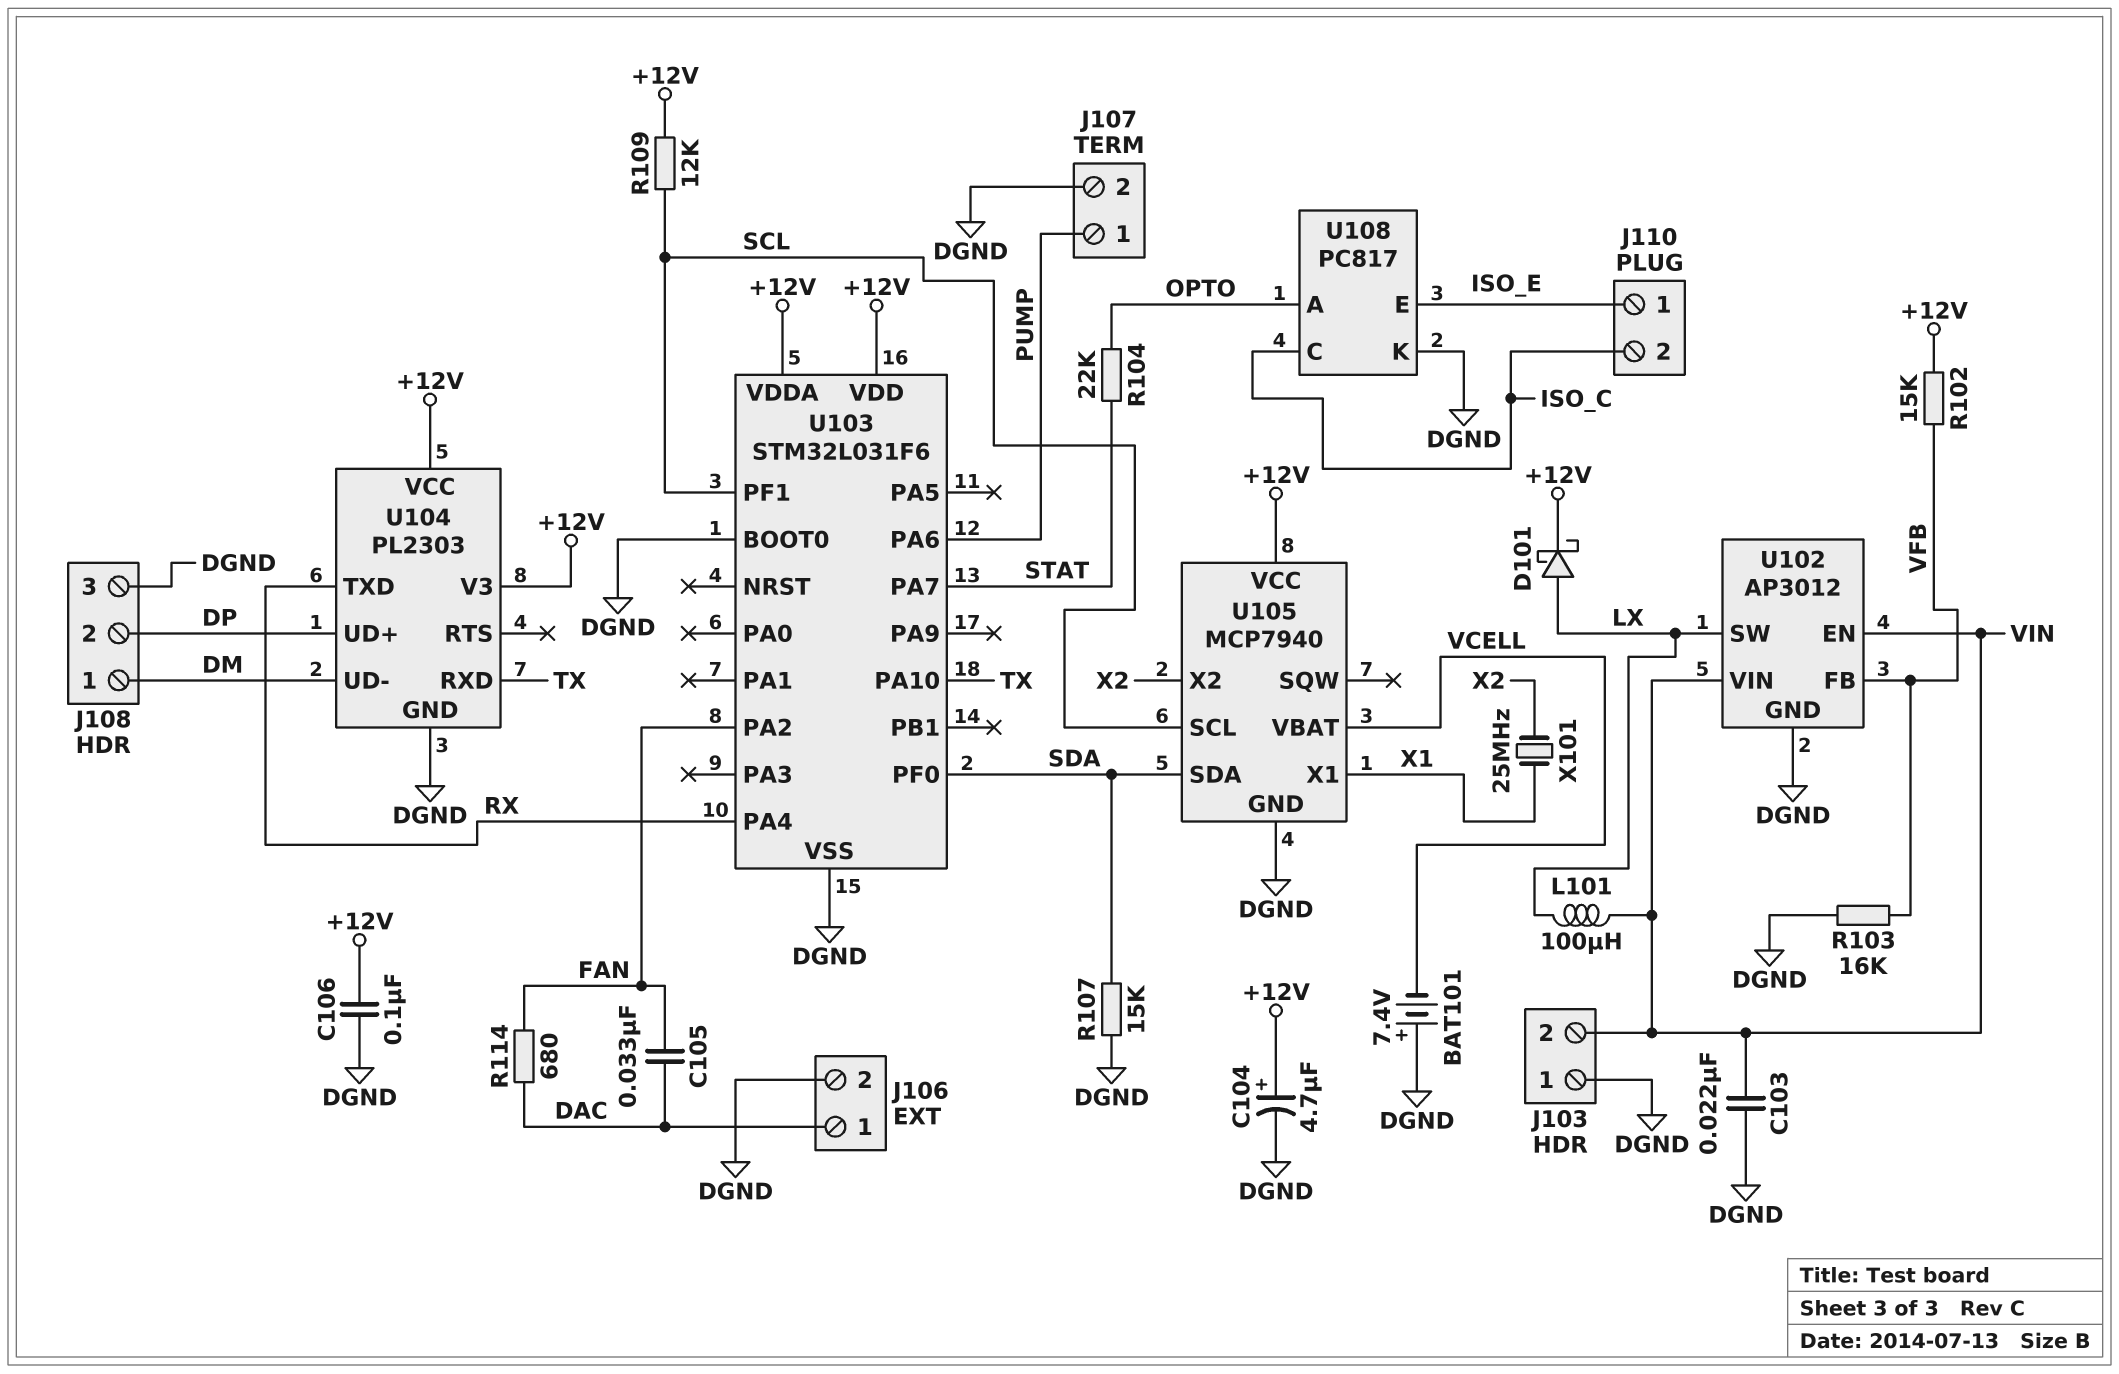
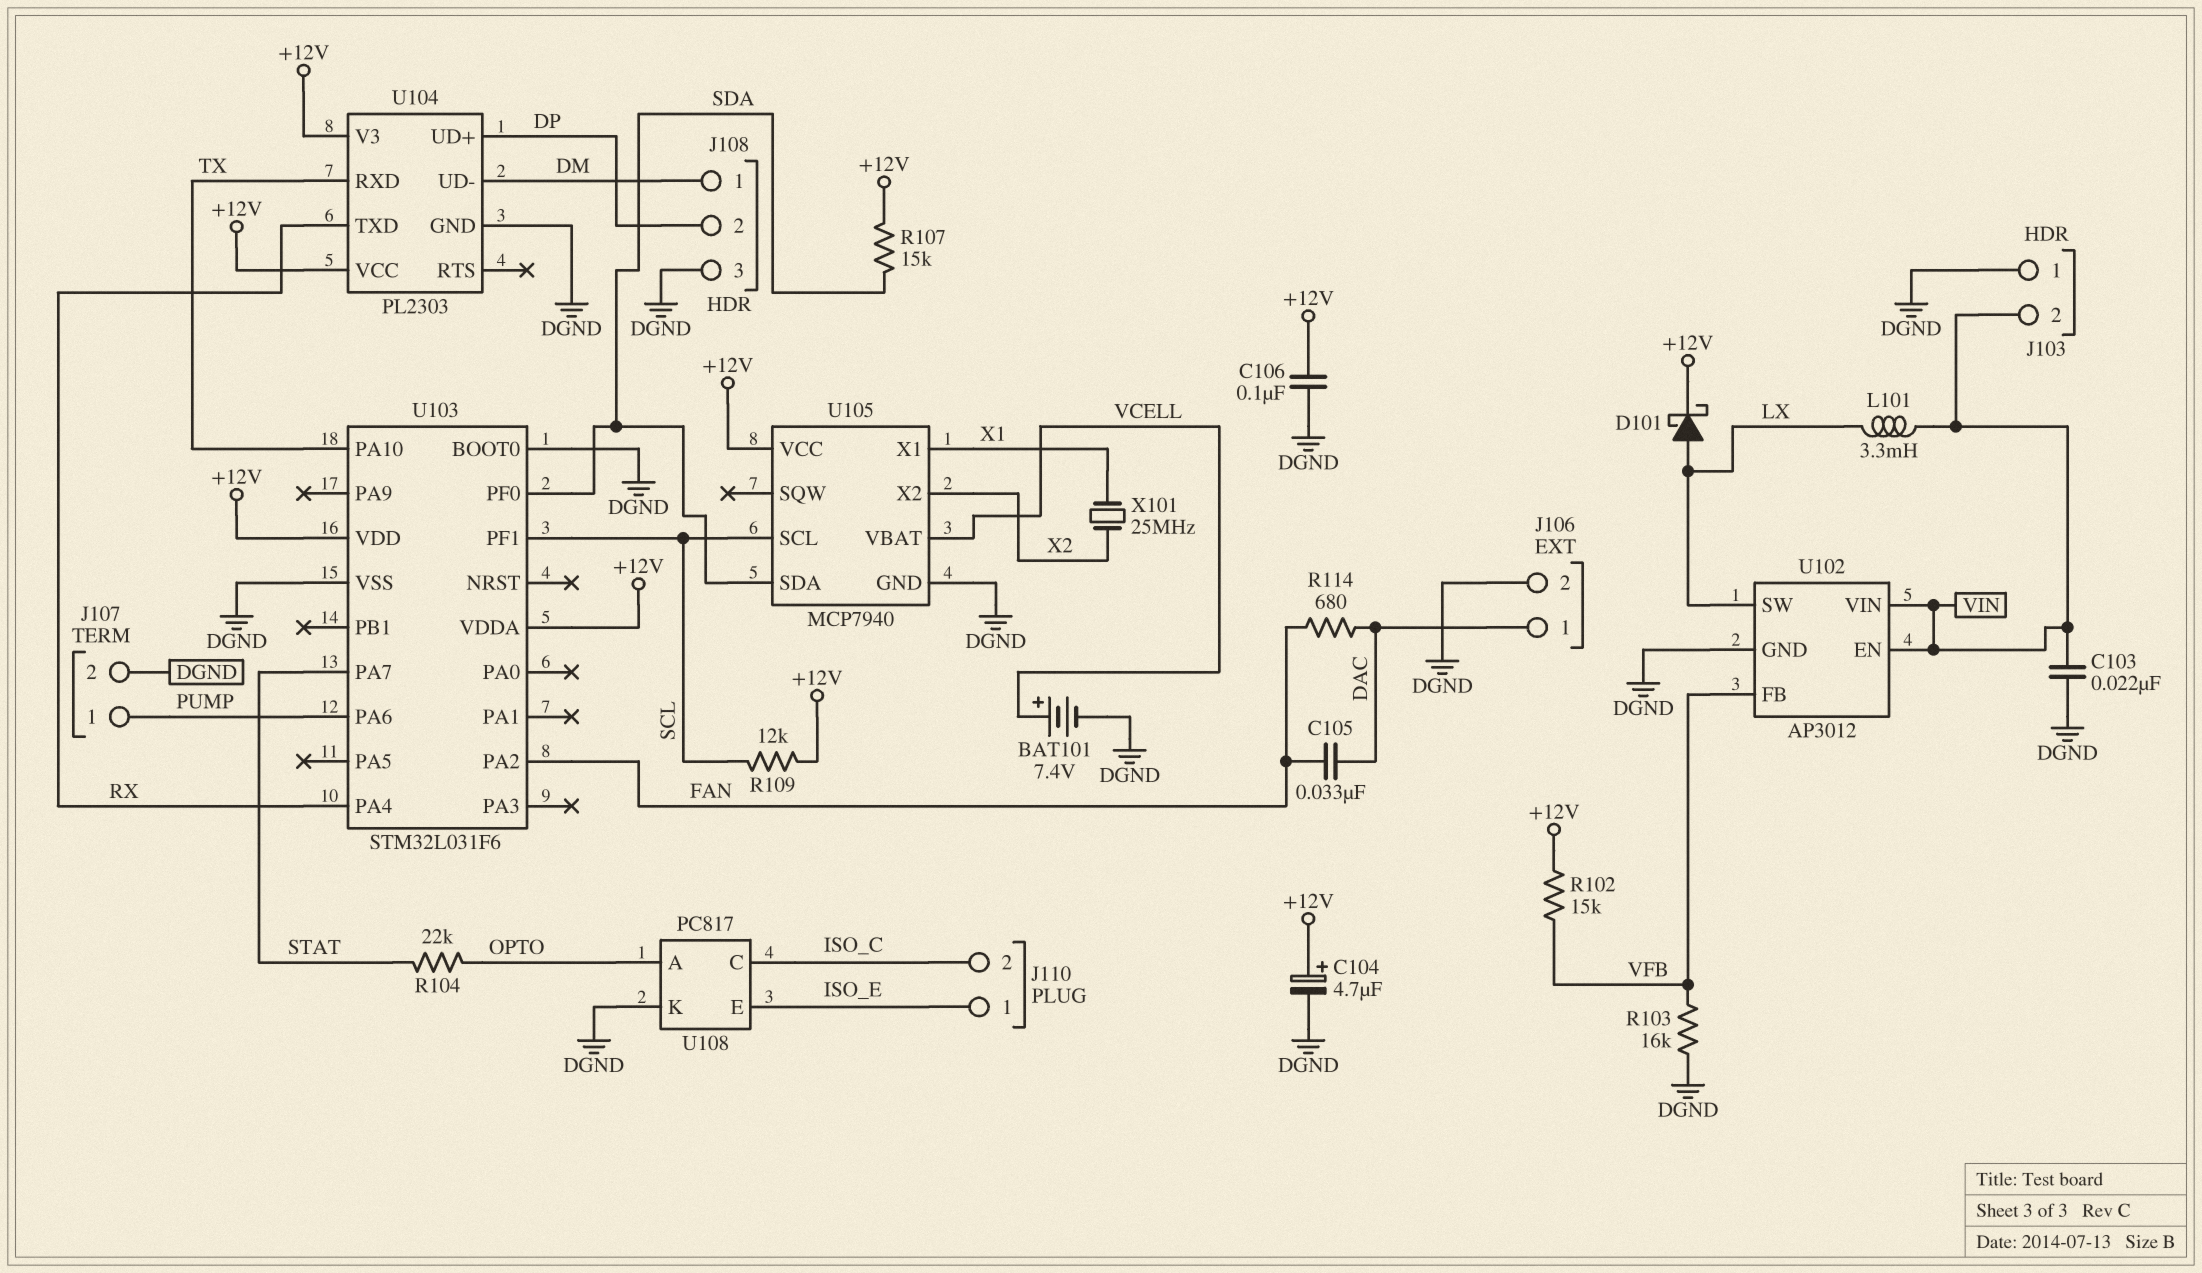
BAT101: 7.4V (plus DGND, minus VCELL) -> 7.4V (plus VCELL, minus DGND)
L101: 100uH (LX, VIN) -> 3.3mH (LX, VIN)
R107: 15k (DGND, SDA) -> 15k (+12V, SDA)

